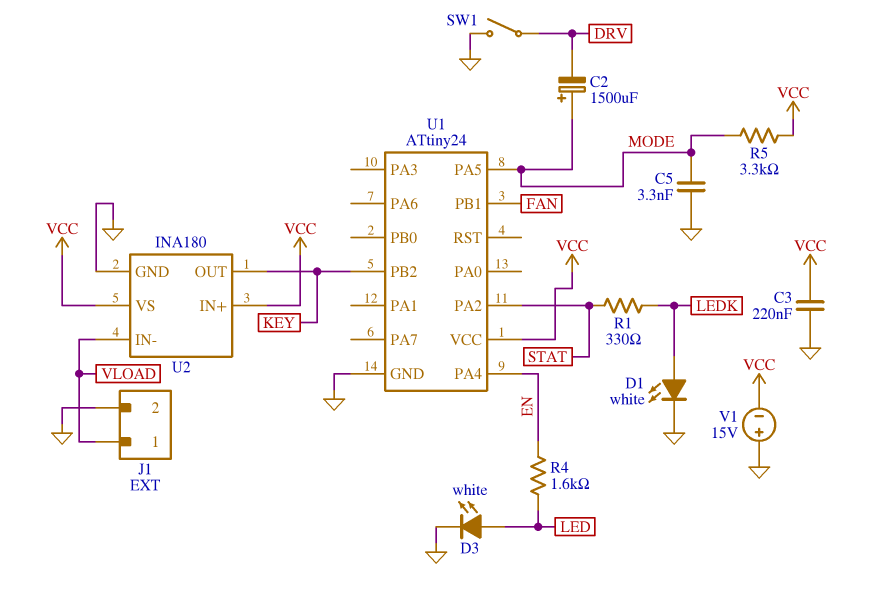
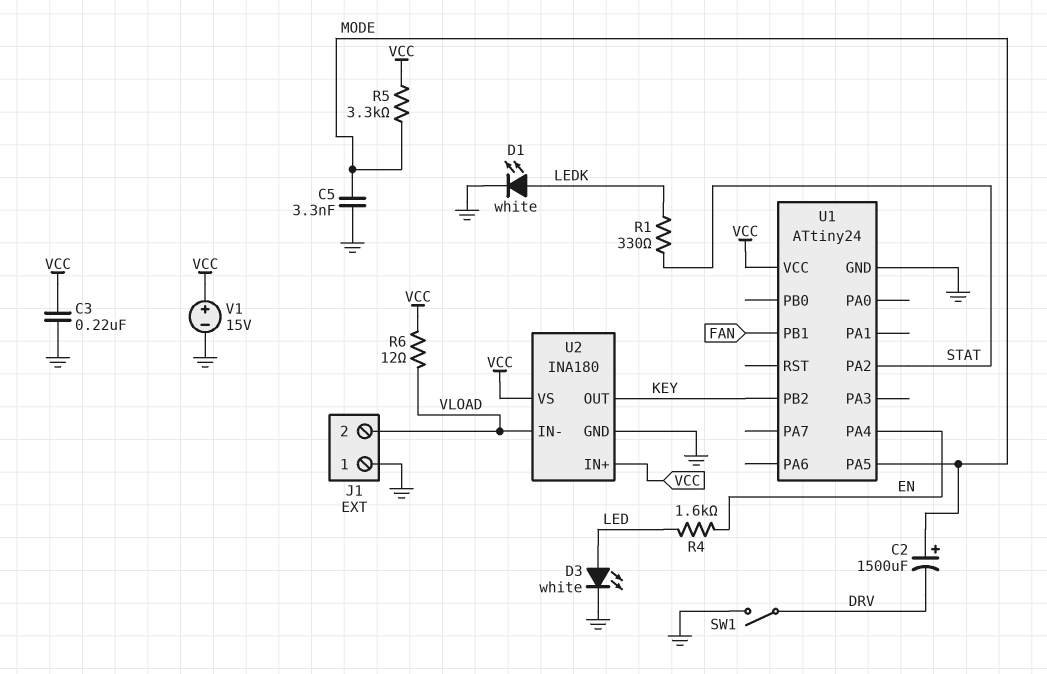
J1 pin 1: VLOAD -> GND
J1 pin 2: GND -> VLOAD
R6: none -> 12 (VCC, VLOAD)
V1: 15V (plus GND, minus VCC) -> 15V (plus VCC, minus GND)

